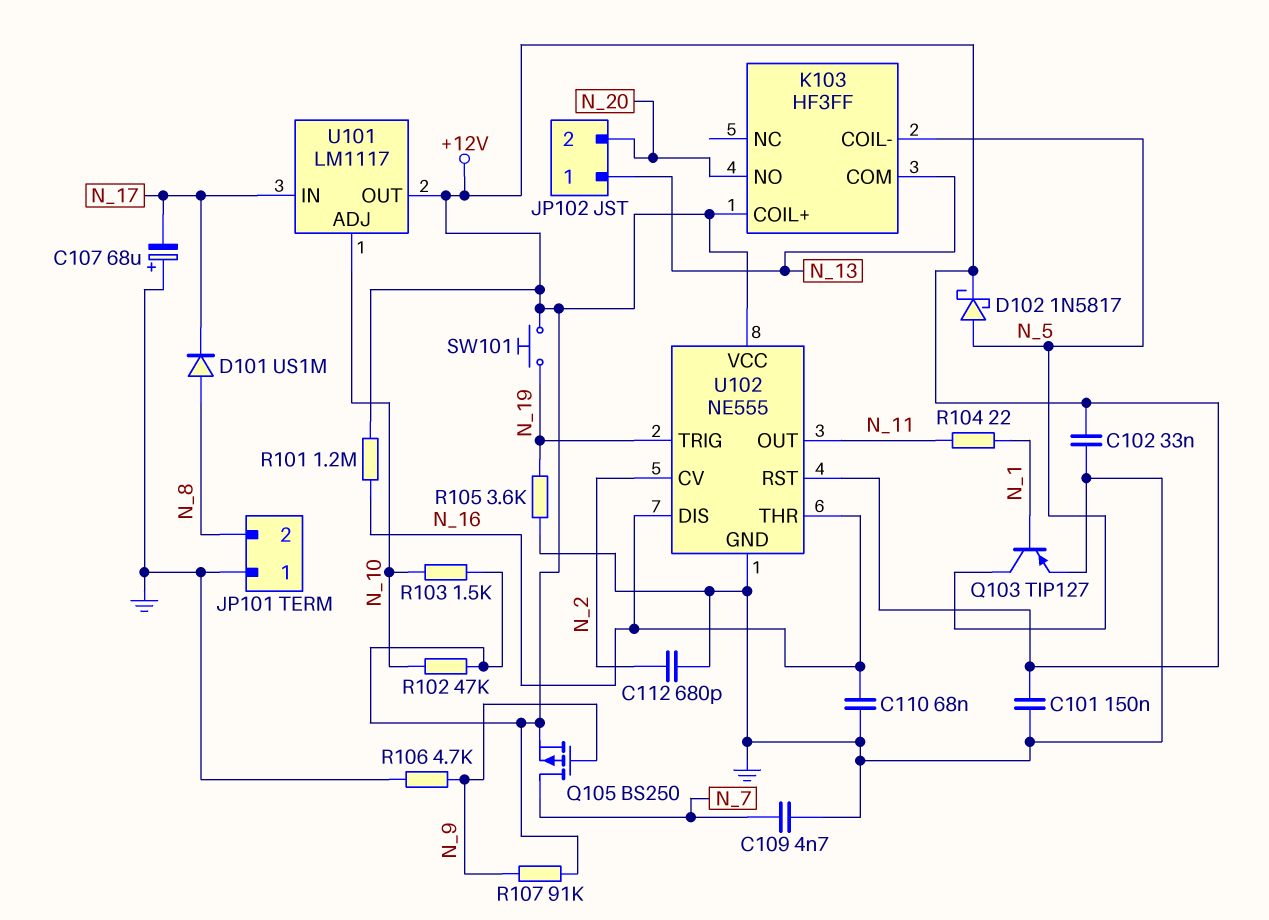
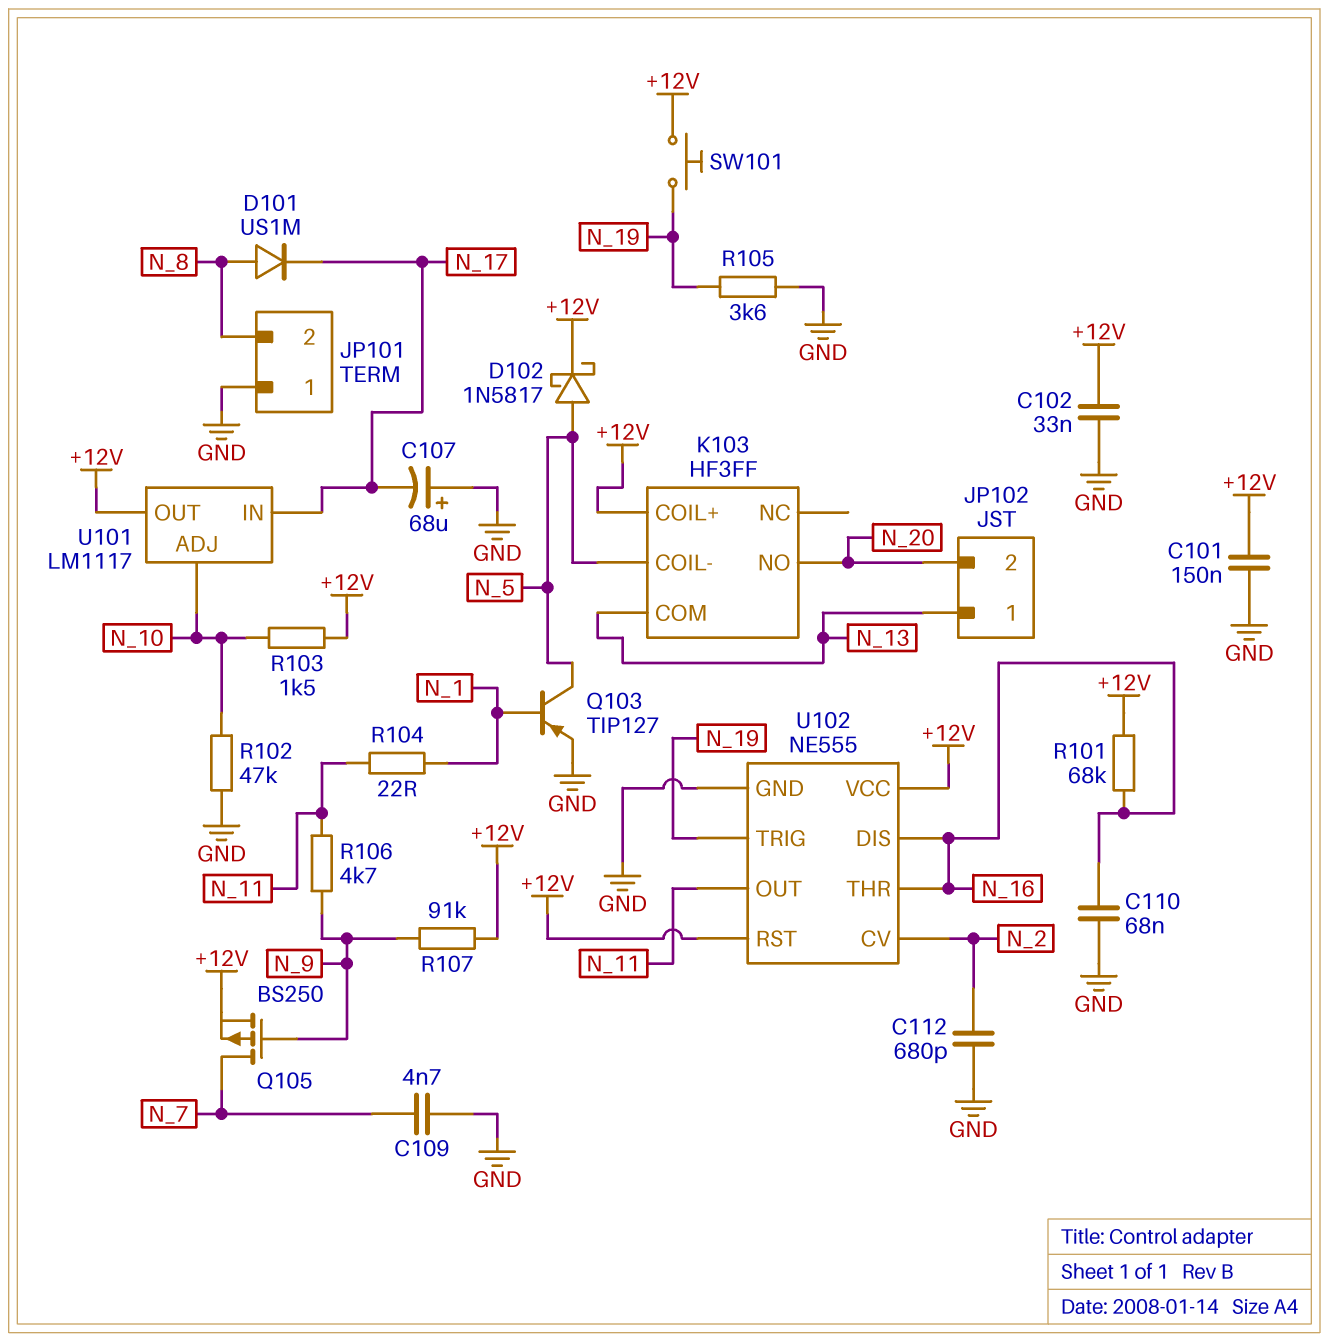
R101: 1.2M (+12V, N_16) -> 68k (+12V, N_16)
R102: 47k (+12V, N_10) -> 47k (GND, N_10)
R106: 4.7k (GND, N_9) -> 4.7k (N_9, N_11)

